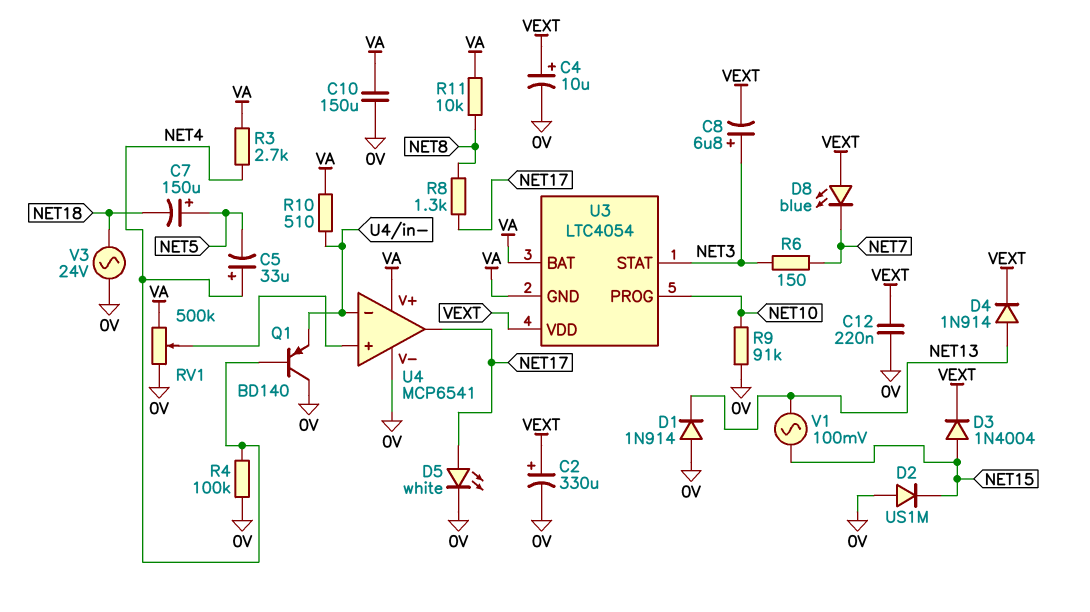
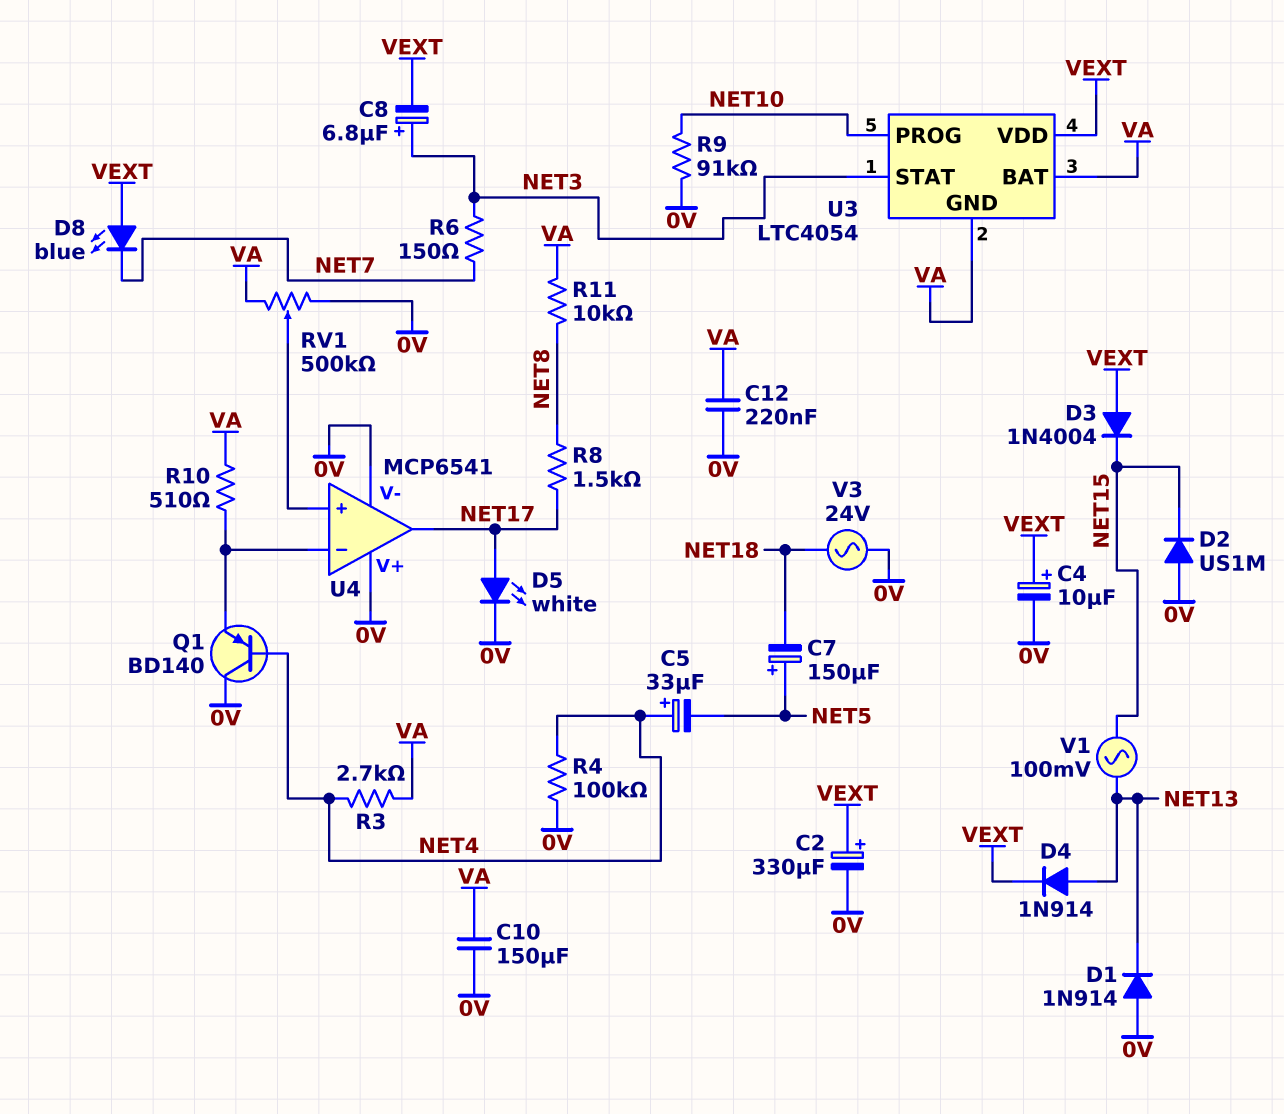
C12: 220nF (0V, VEXT) -> 220nF (0V, VA)
D3: diode 1N4004 (A NET15, K VEXT) -> diode 1N4004 (A VEXT, K NET15)
R8: 1.3k (NET8, NET17) -> 1.5k (NET8, NET17)
U4 pin V+: VA -> 0V

